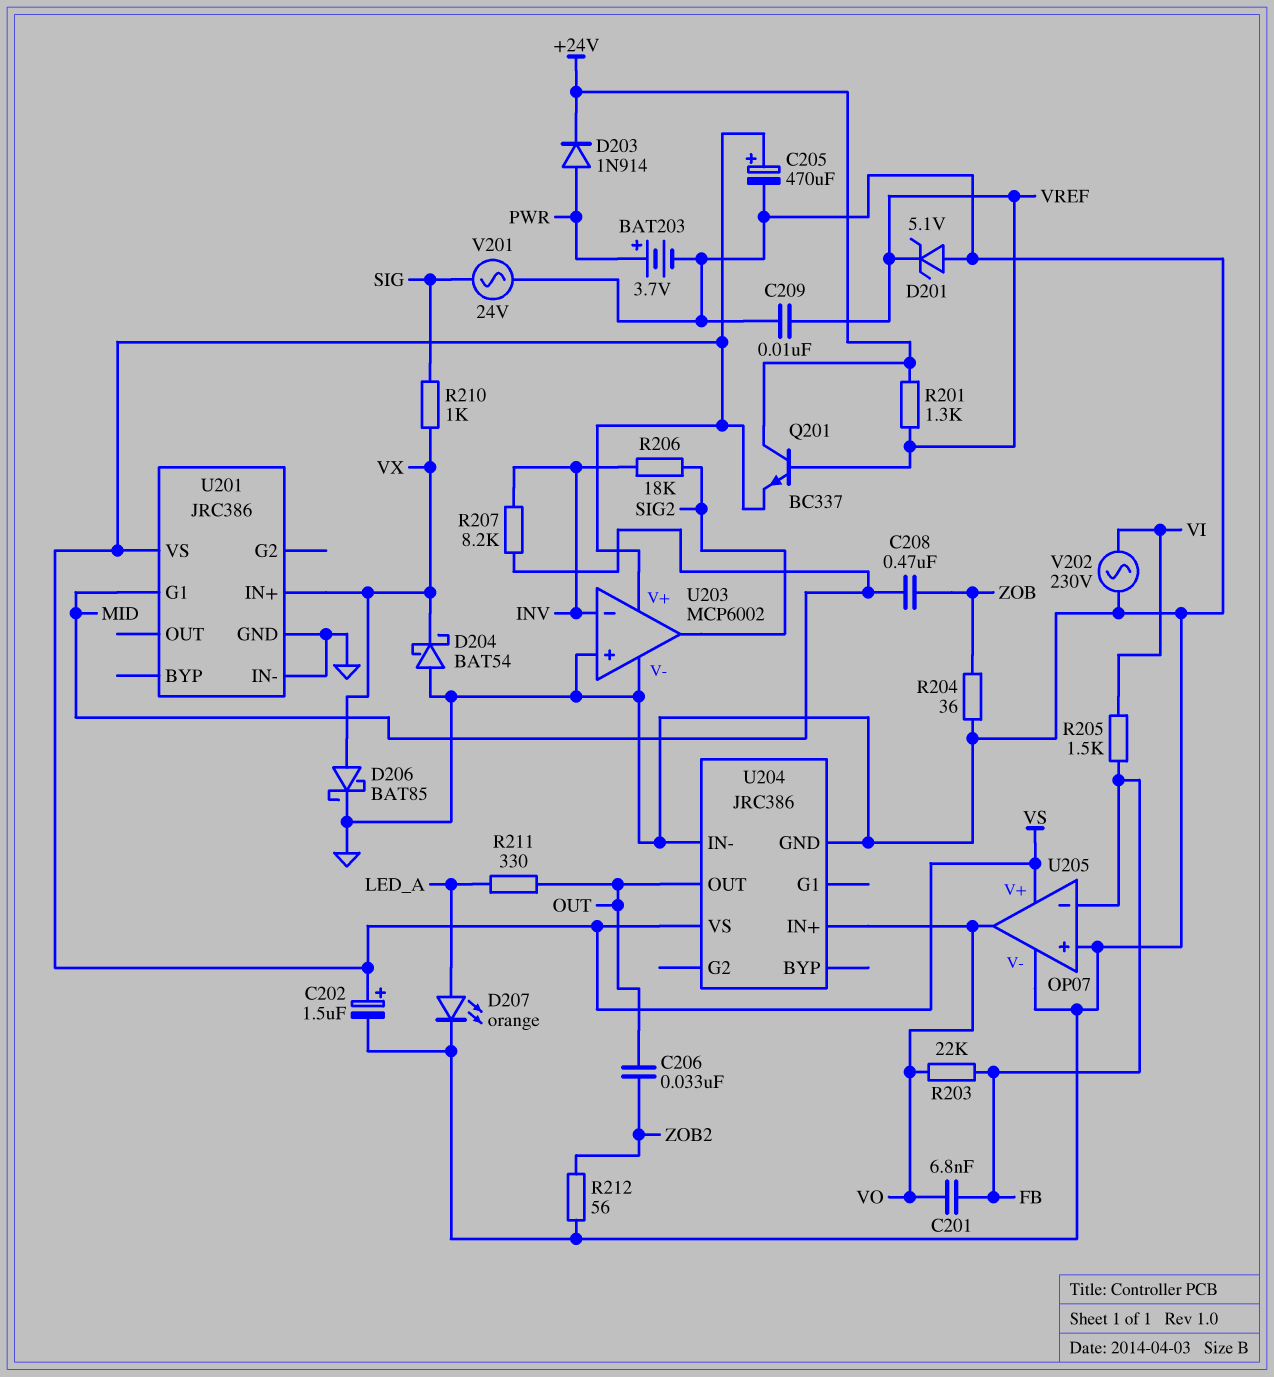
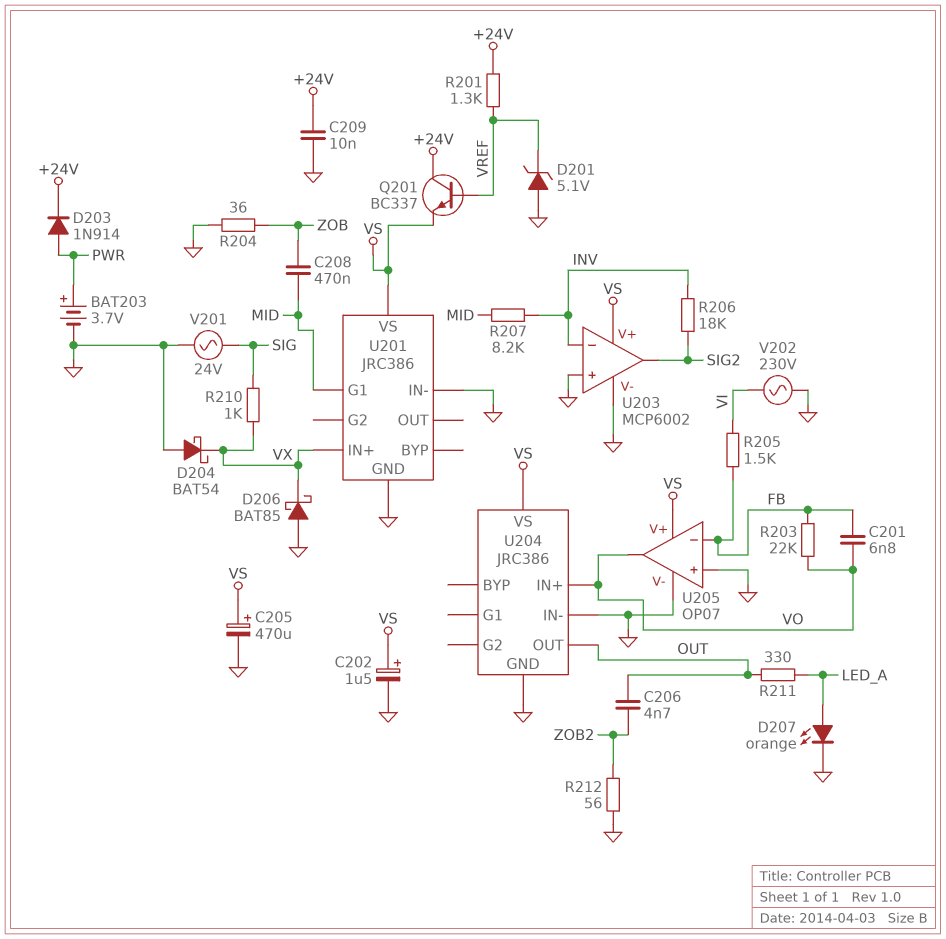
C206: 33nF (OUT, ZOB2) -> 4.7nF (OUT, ZOB2)
C209: 10nF (GND, VREF) -> 10nF (+24V, GND)
D206: schottky BAT85 (A VX, K GND) -> schottky BAT85 (A GND, K VX)

